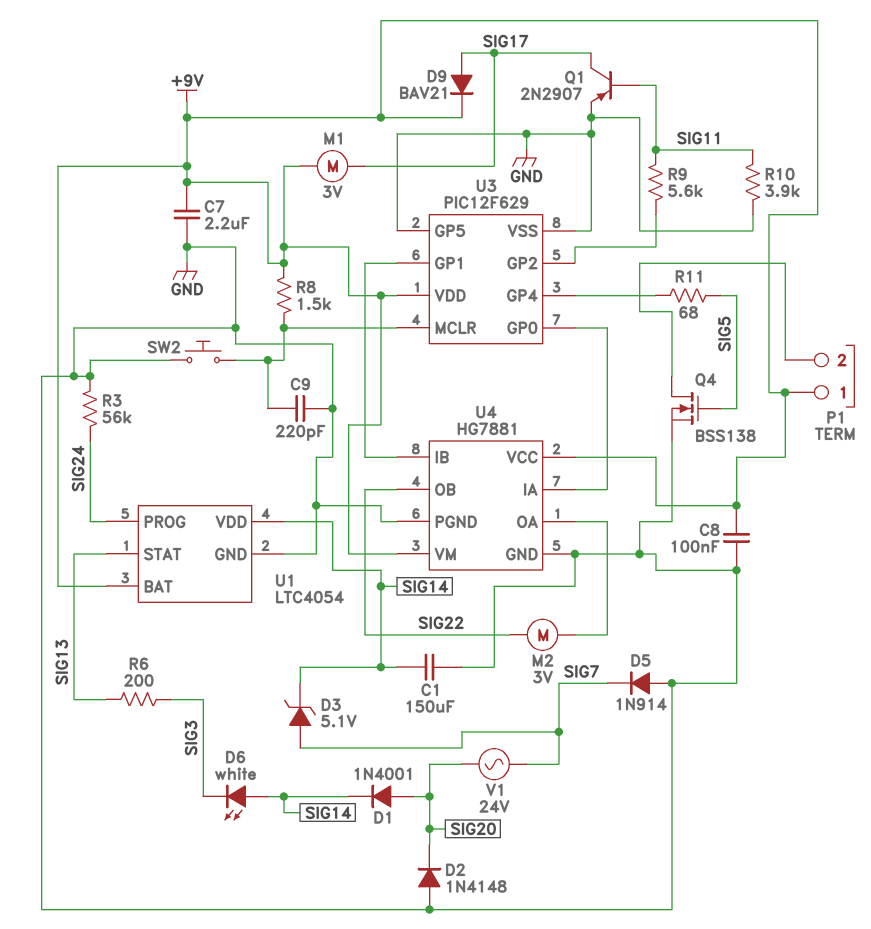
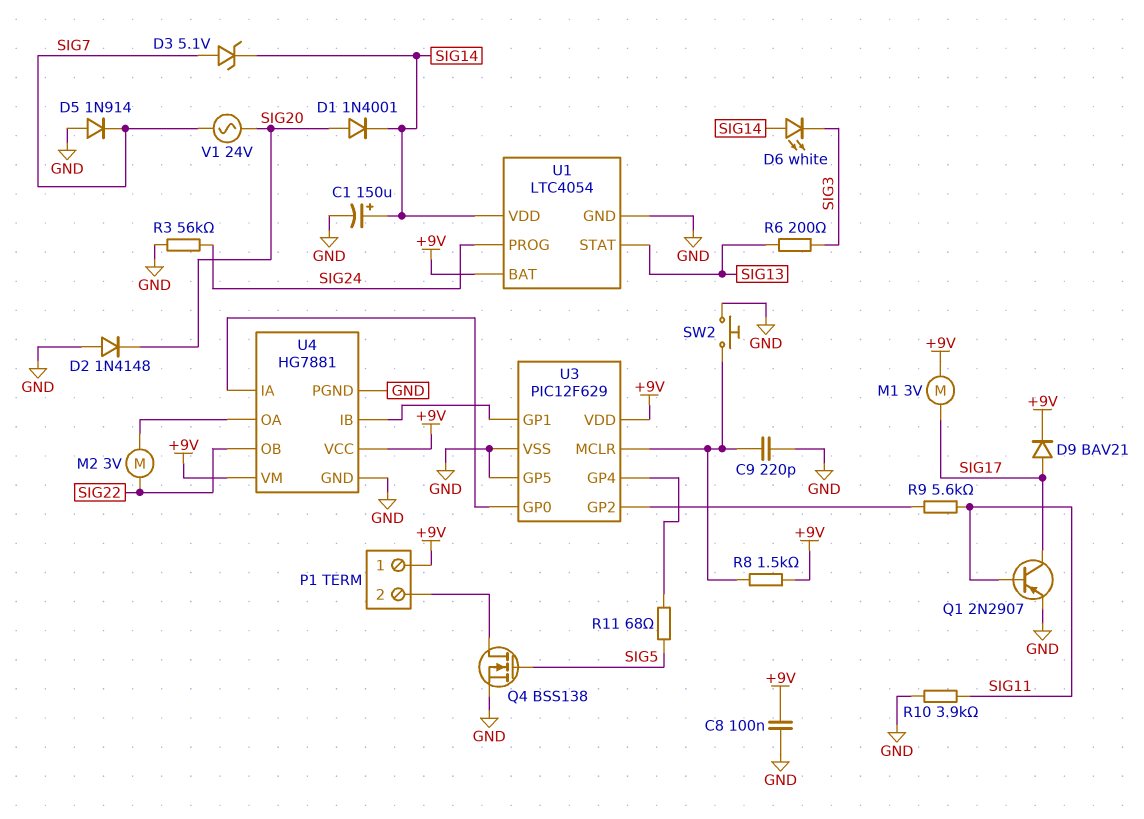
C1: 150uF (GND, SIG14) -> 150uF (plus SIG14, minus GND)
C7: 2.2uF (+9V, GND) -> none

